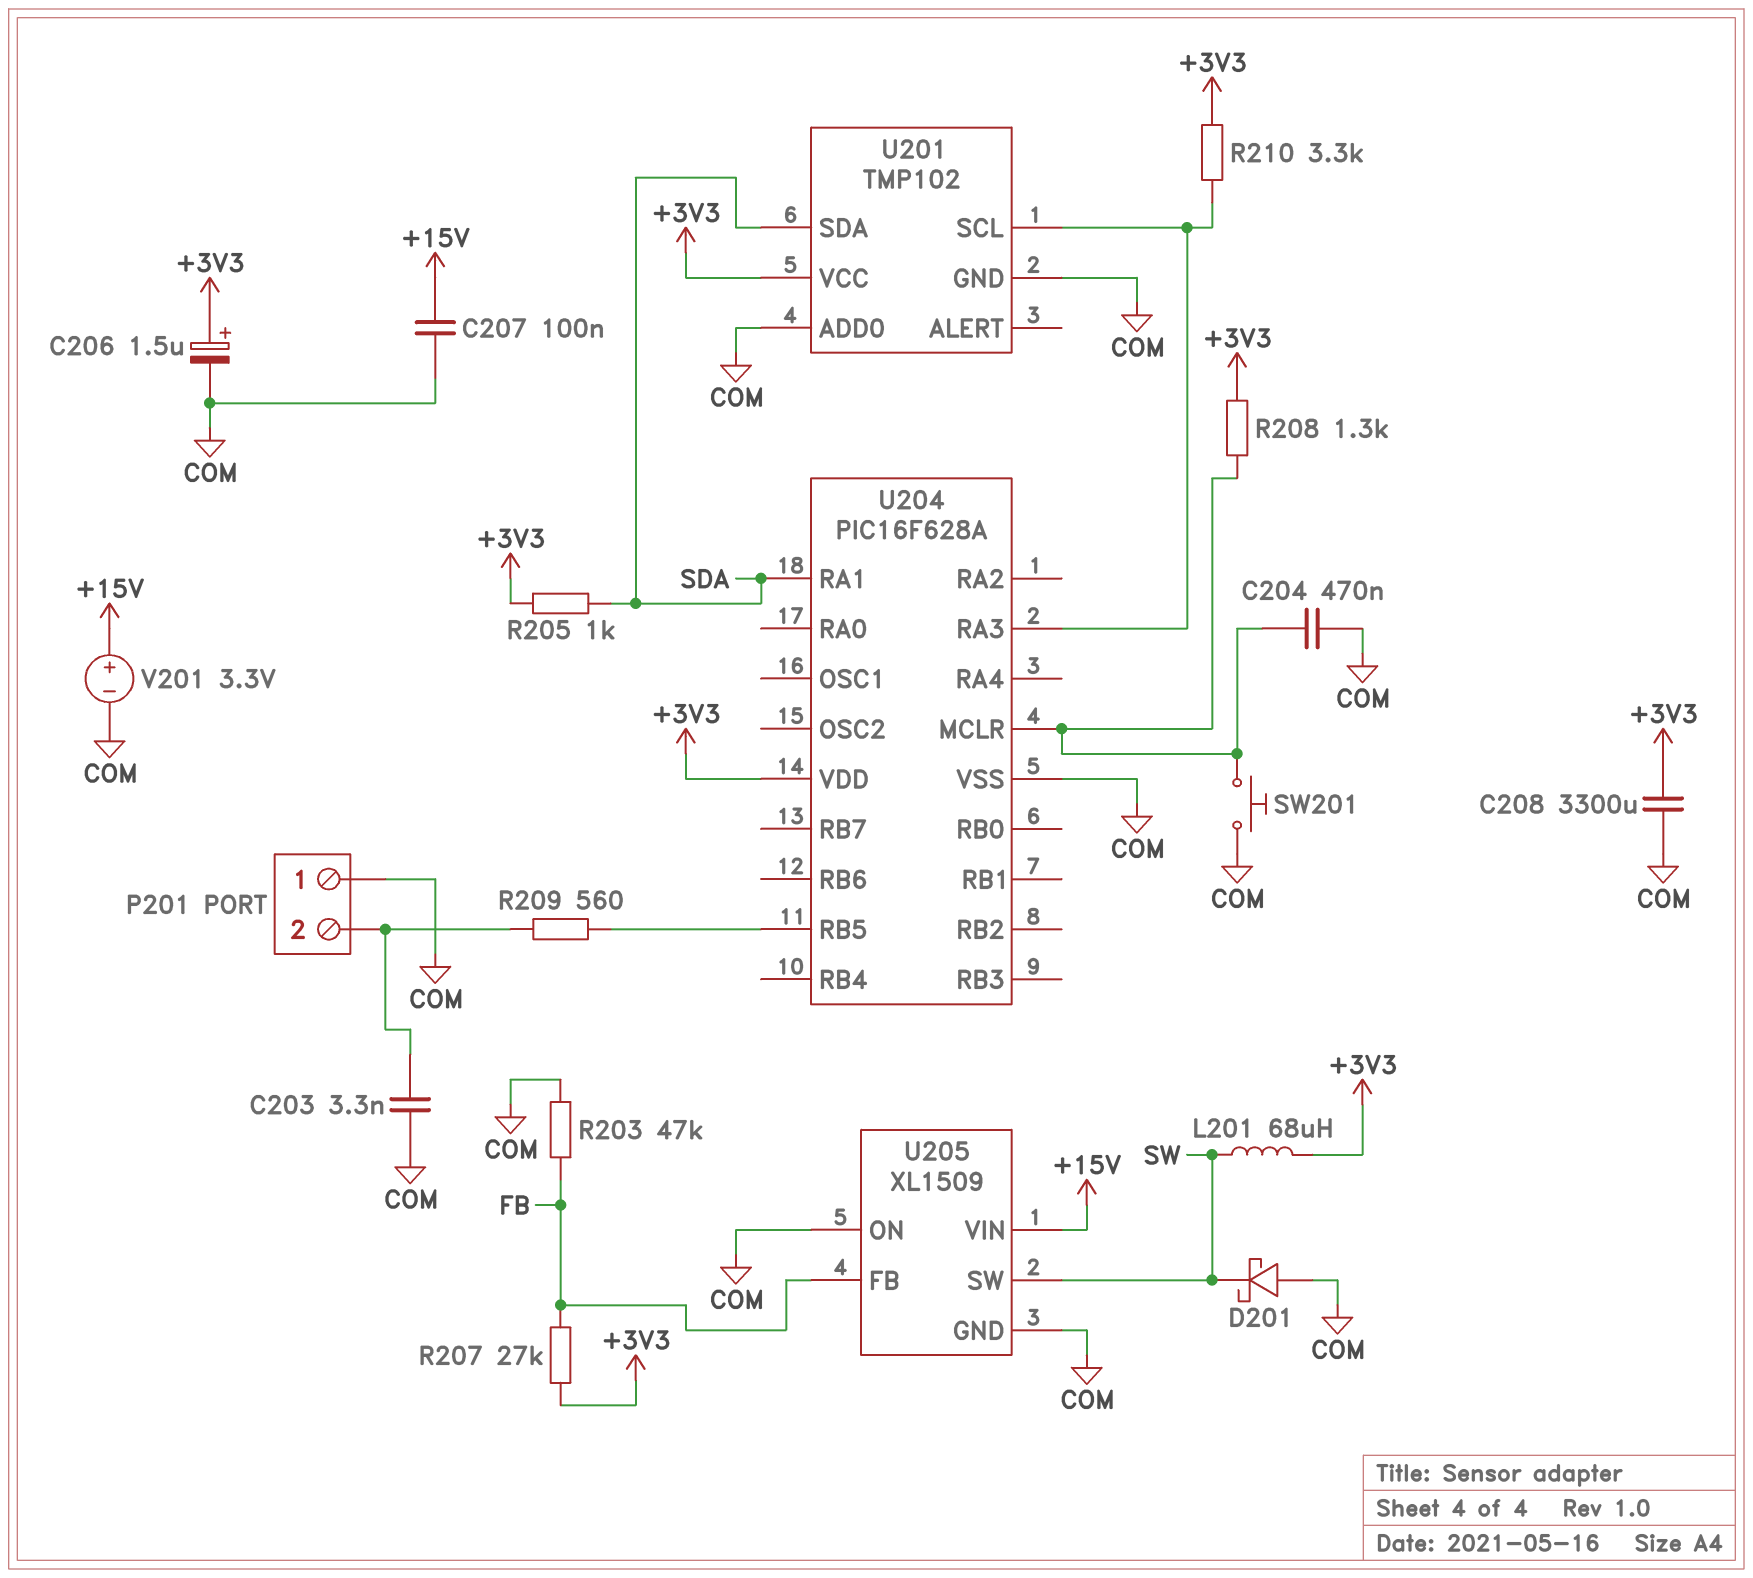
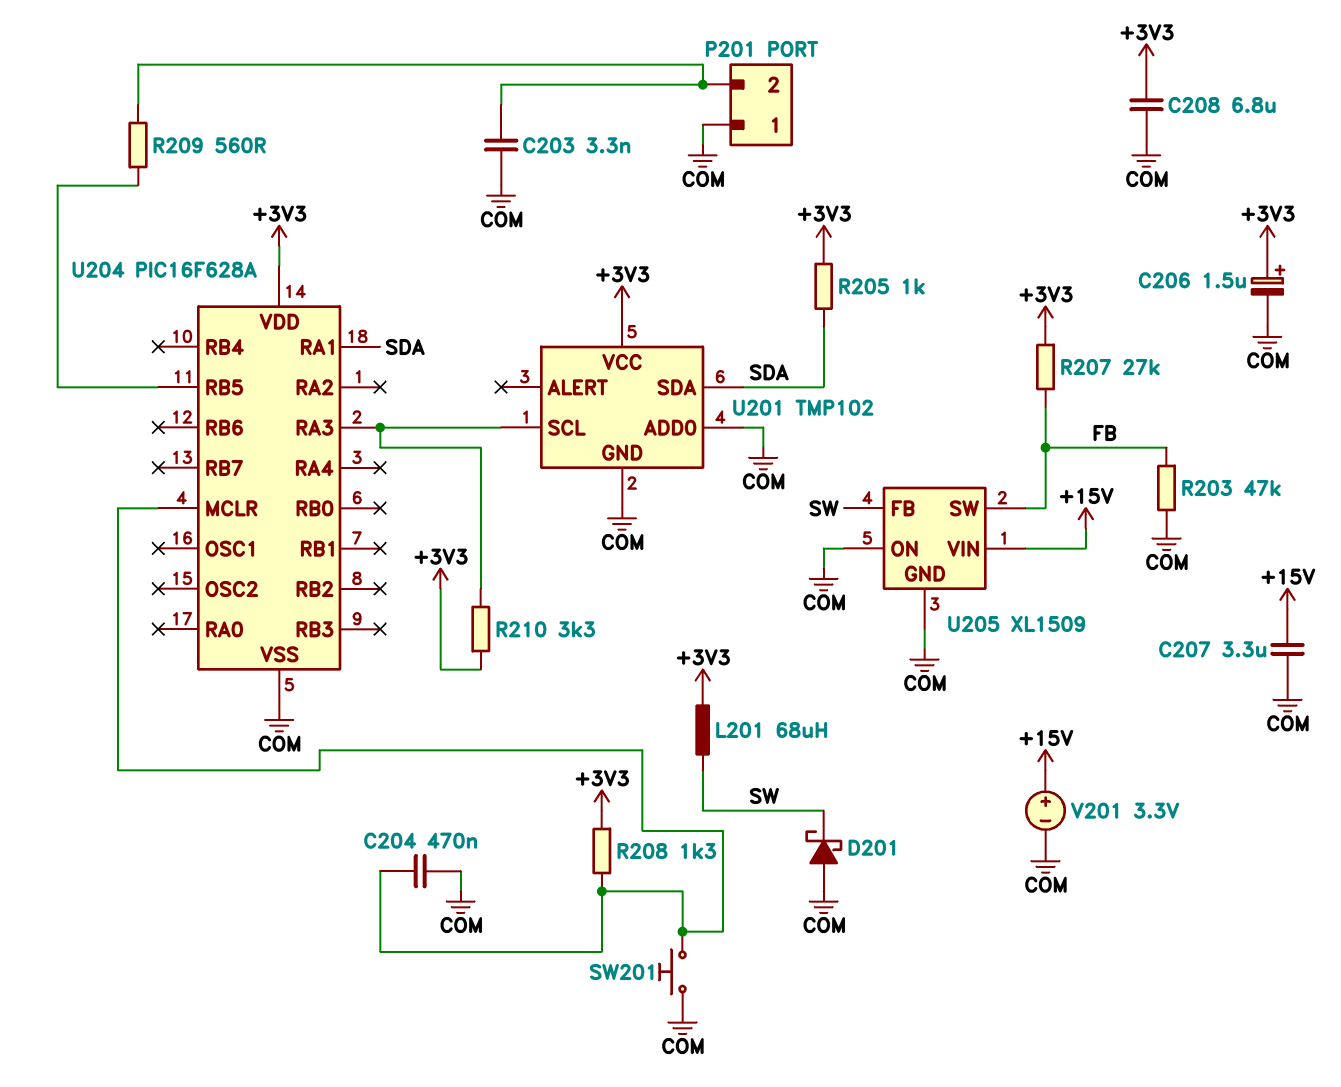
C207: 100nF (+15V, COM) -> 3.3uF (+15V, COM)
C208: 3300uF (+3V3, COM) -> 6.8uF (+3V3, COM)
U205 pin FB: FB -> SW
U205 pin SW: SW -> FB

